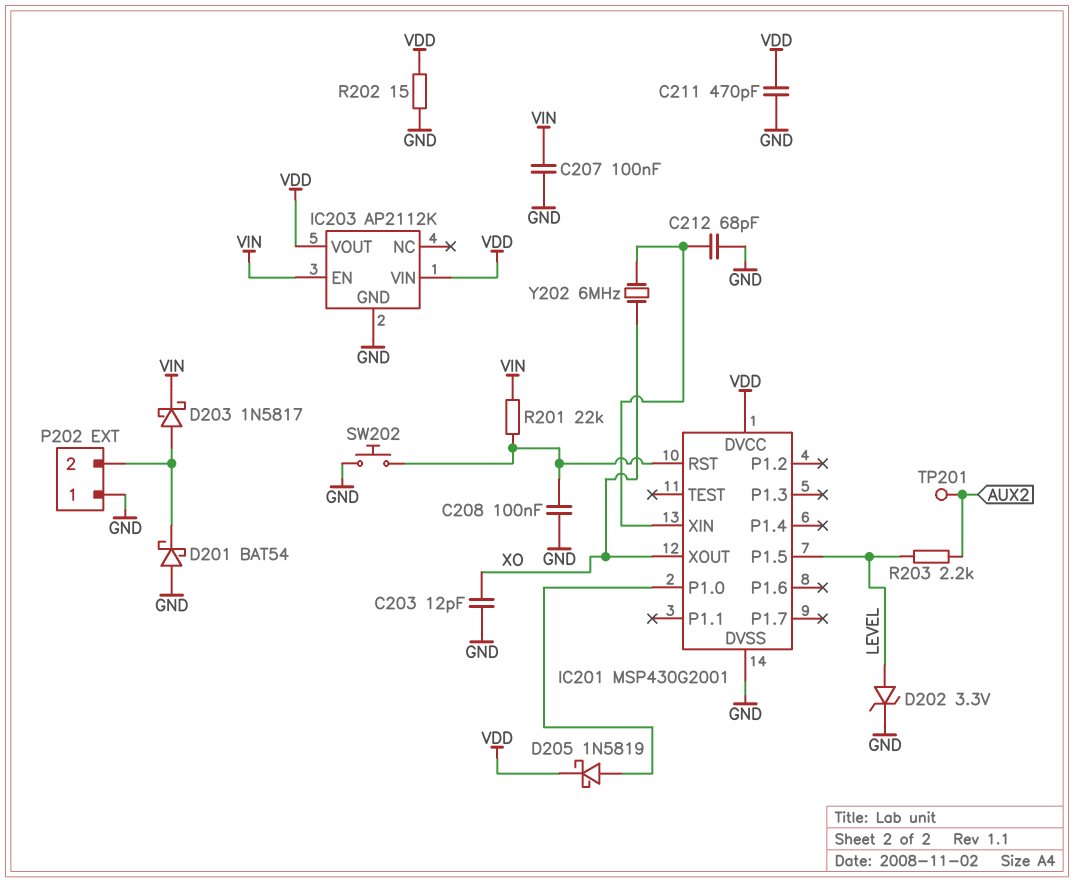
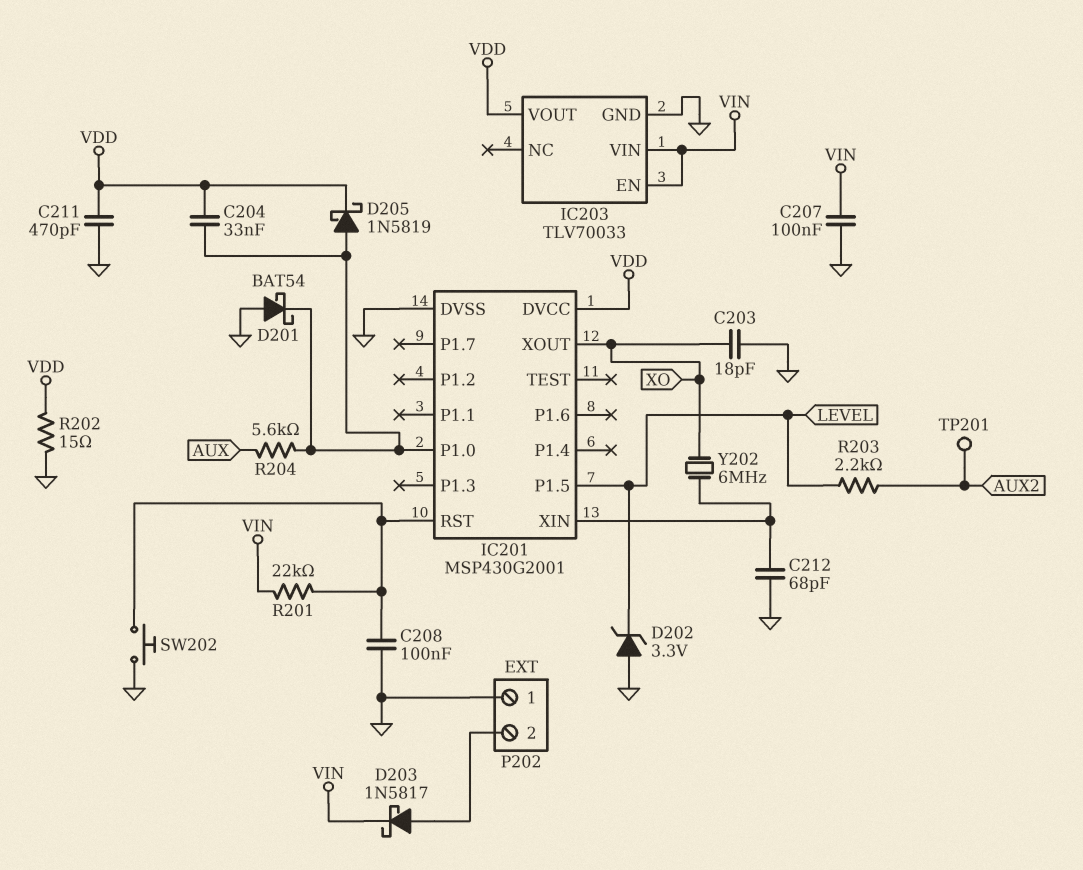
C203: 12pF (GND, XO) -> 18pF (GND, XO)
C204: none -> 33nF (IC201/P1.0, VDD)
D201: schottky BAT54 (A GND, K P202/2) -> schottky BAT54 (A GND, K IC201/P1.0)
D202: zener 3.3V (A LEVEL, K GND) -> zener 3.3V (A GND, K LEVEL)
IC203: AP2112K -> TLV70033
IC203 pin VIN: VDD -> VIN
R204: none -> 5.6k (AUX, IC201/P1.0)

